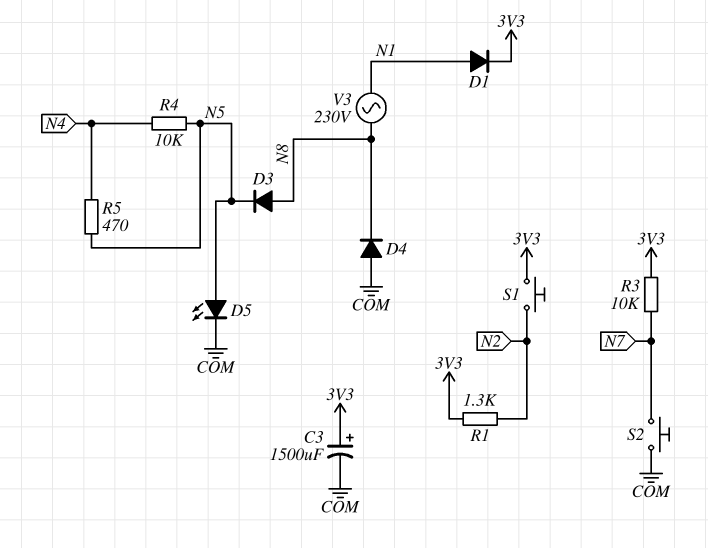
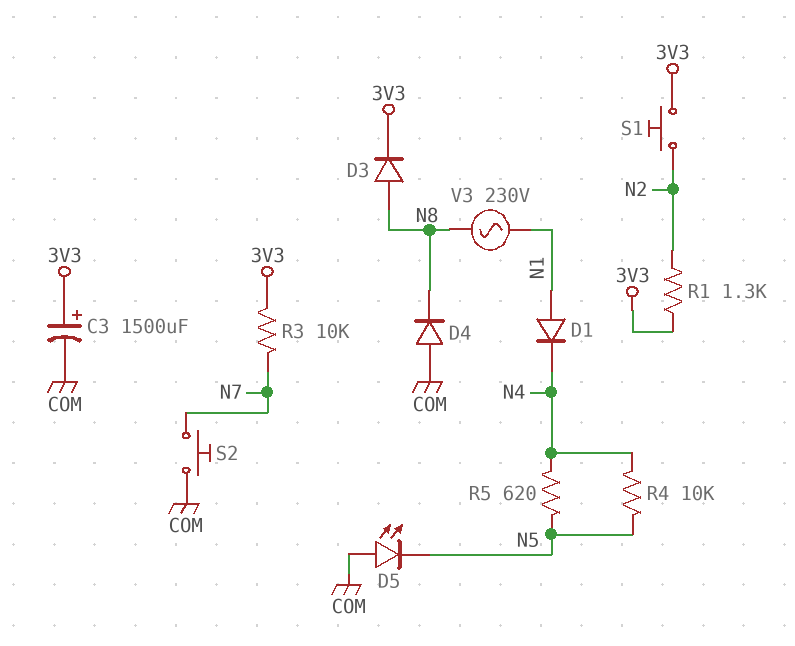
D1: diode (A N1, K 3V3) -> diode (A N1, K N4)
D3: diode (A N8, K N5) -> diode (A N8, K 3V3)
D5: LED (A N5, K COM) -> LED (A COM, K N5)
R5: 470 (N4, N5) -> 620 (N4, N5)

